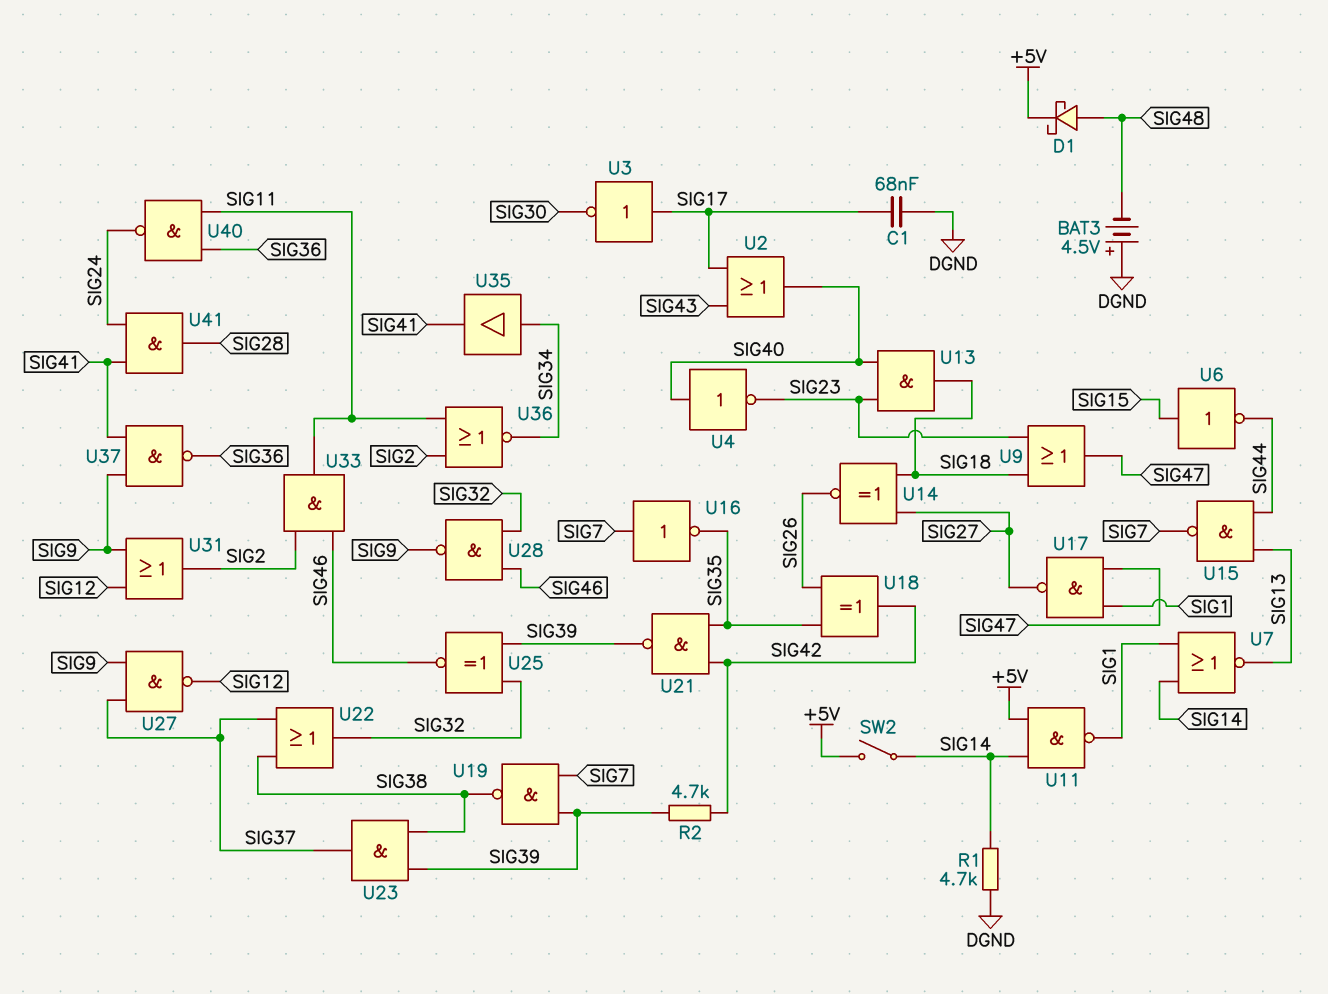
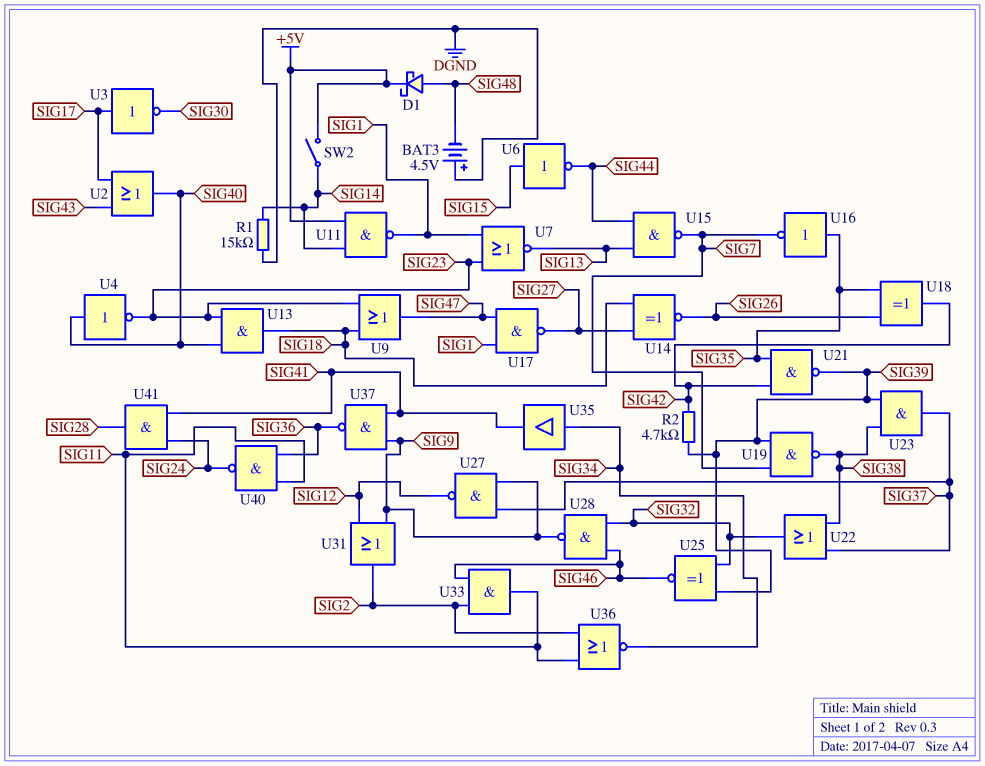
C1: 68nF (DGND, SIG17) -> none
R1: 4.7k (DGND, SIG14) -> 15k (DGND, SIG14)
U7: NOR (in SIG1, in SIG14, out SIG13) -> NOR (in SIG1, in SIG23, out SIG13)
U16: NOT (in SIG7, out SIG35) -> NOT (in SIG35, out SIG7)

